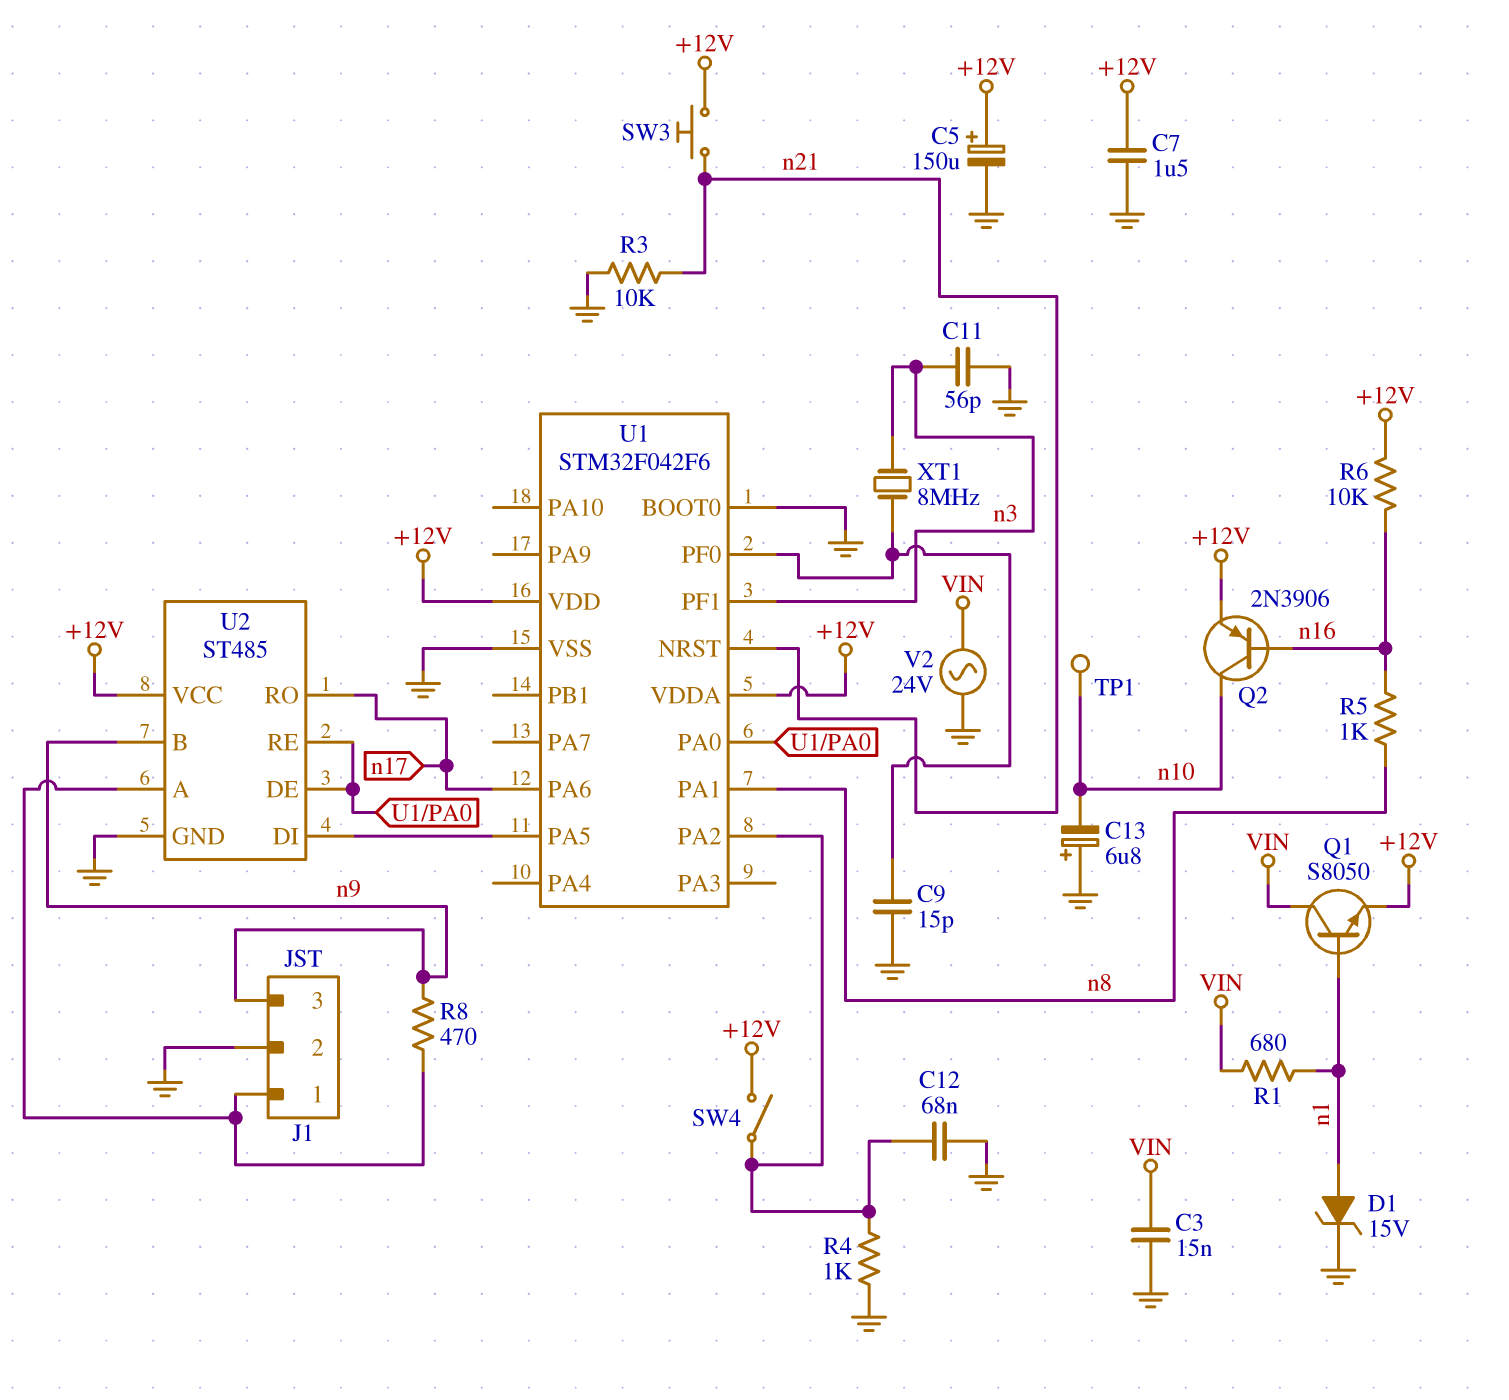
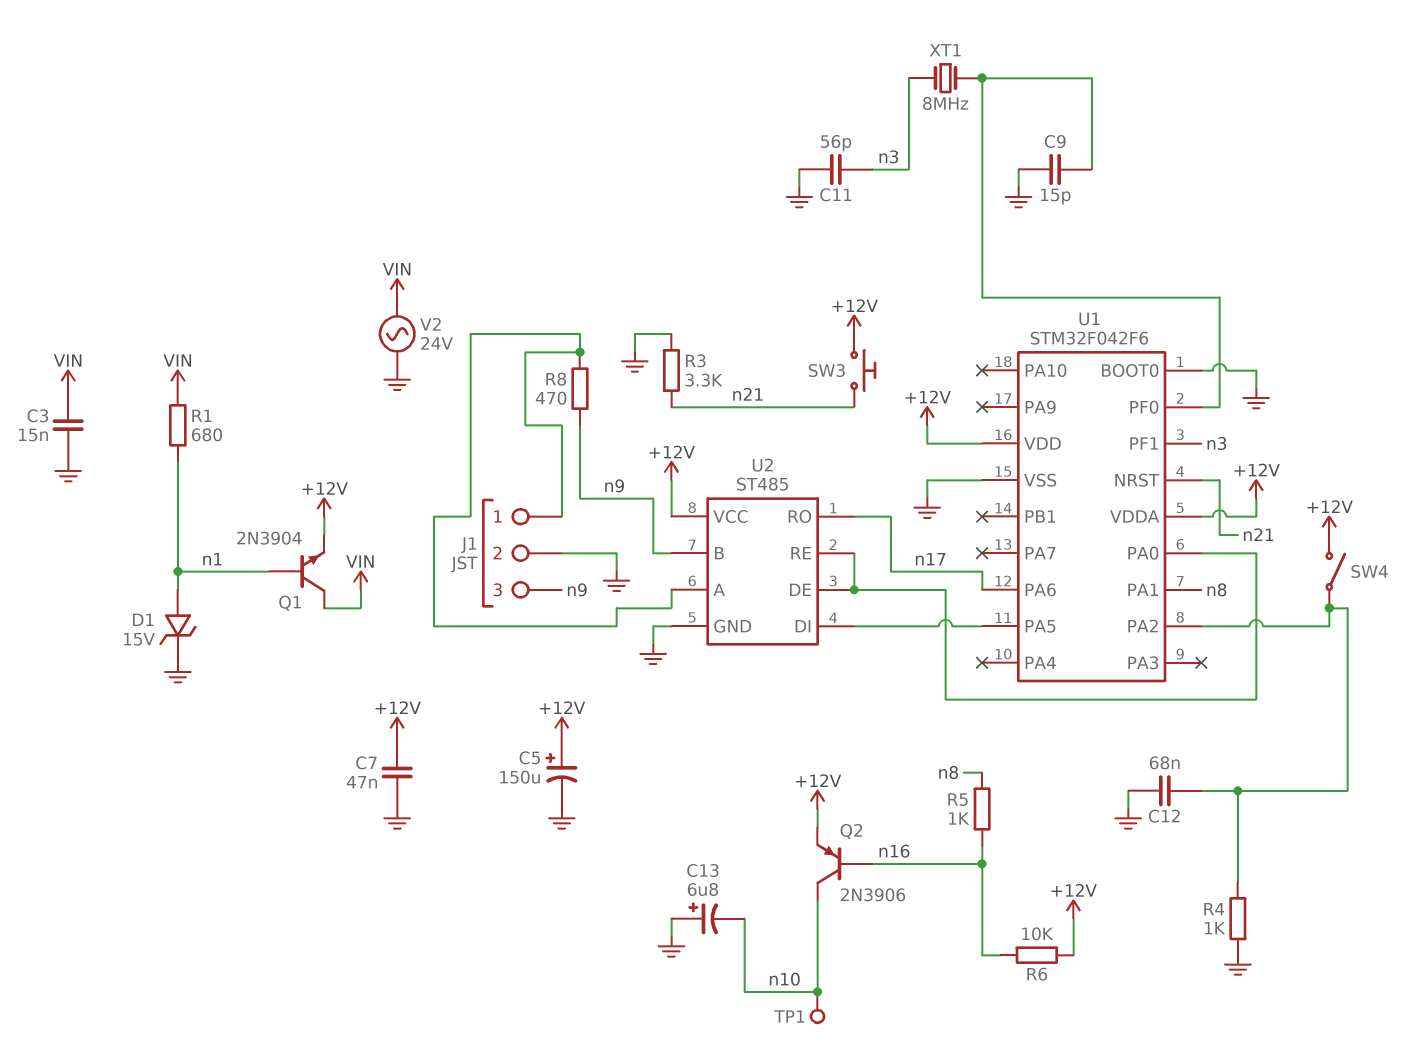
C7: 1.5uF (+12V, GND) -> 47nF (+12V, GND)
Q1: NPN S8050 (B n1, C VIN, E +12V) -> NPN 2N3904 (B n1, C VIN, E +12V)
R3: 10k (GND, n21) -> 3.3k (GND, n21)

